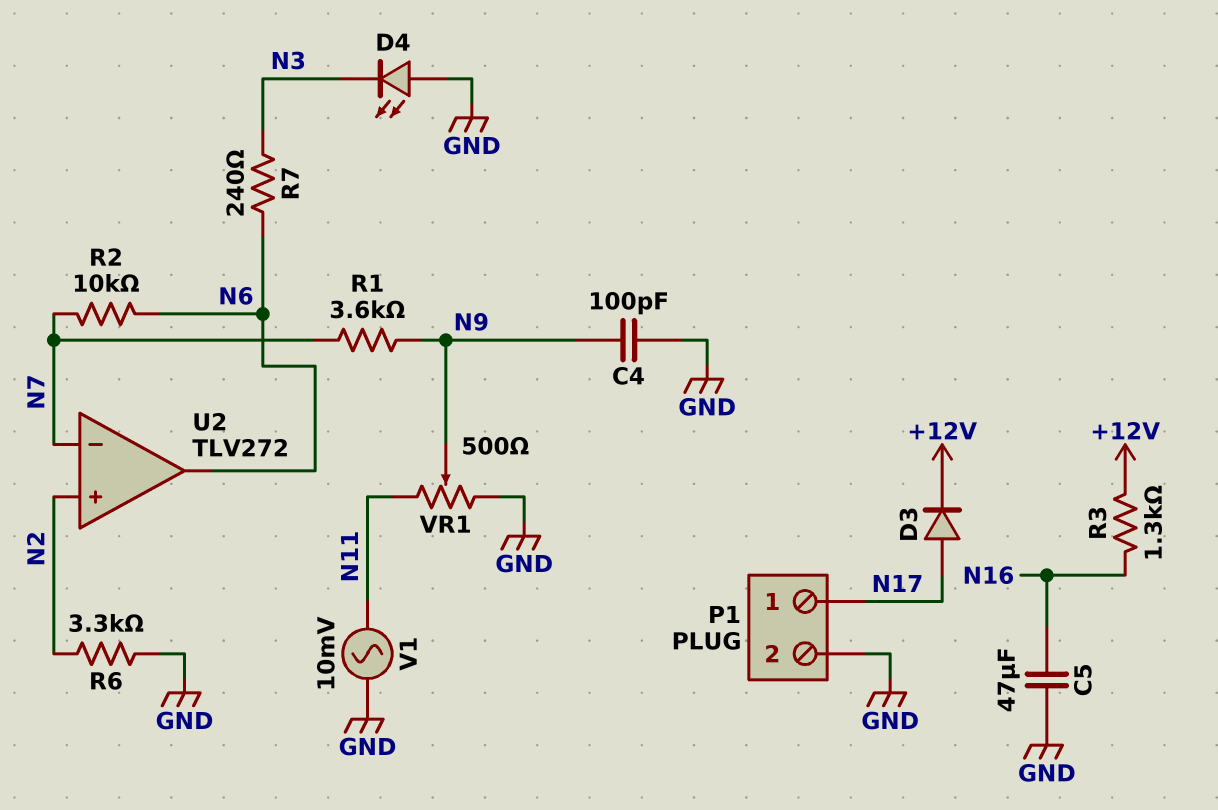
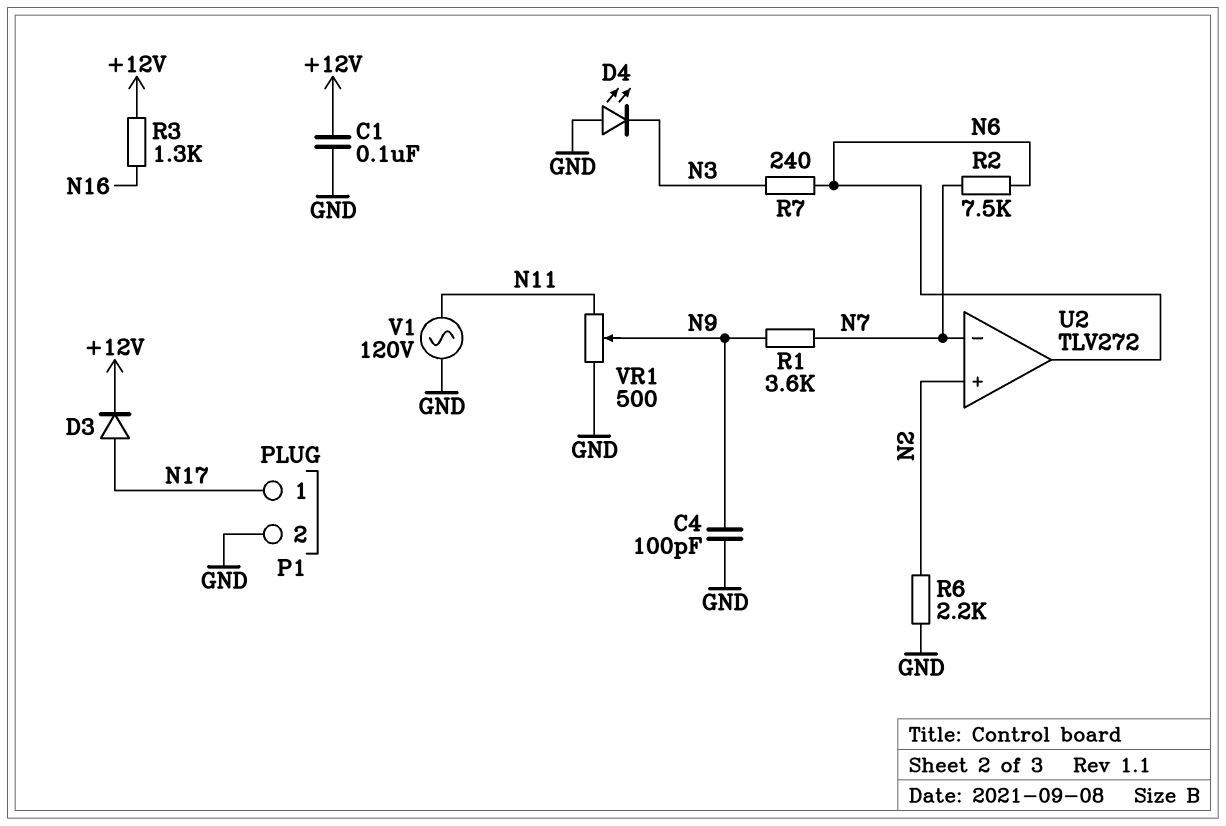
C1: none -> 100nF (+12V, GND)
C5: 47uF (GND, N16) -> none
R2: 10k (N6, N7) -> 7.5k (N6, N7)
R6: 3.3k (GND, N2) -> 2.2k (GND, N2)
V1: AC 10mV (GND, N11) -> AC 120V (GND, N11)

